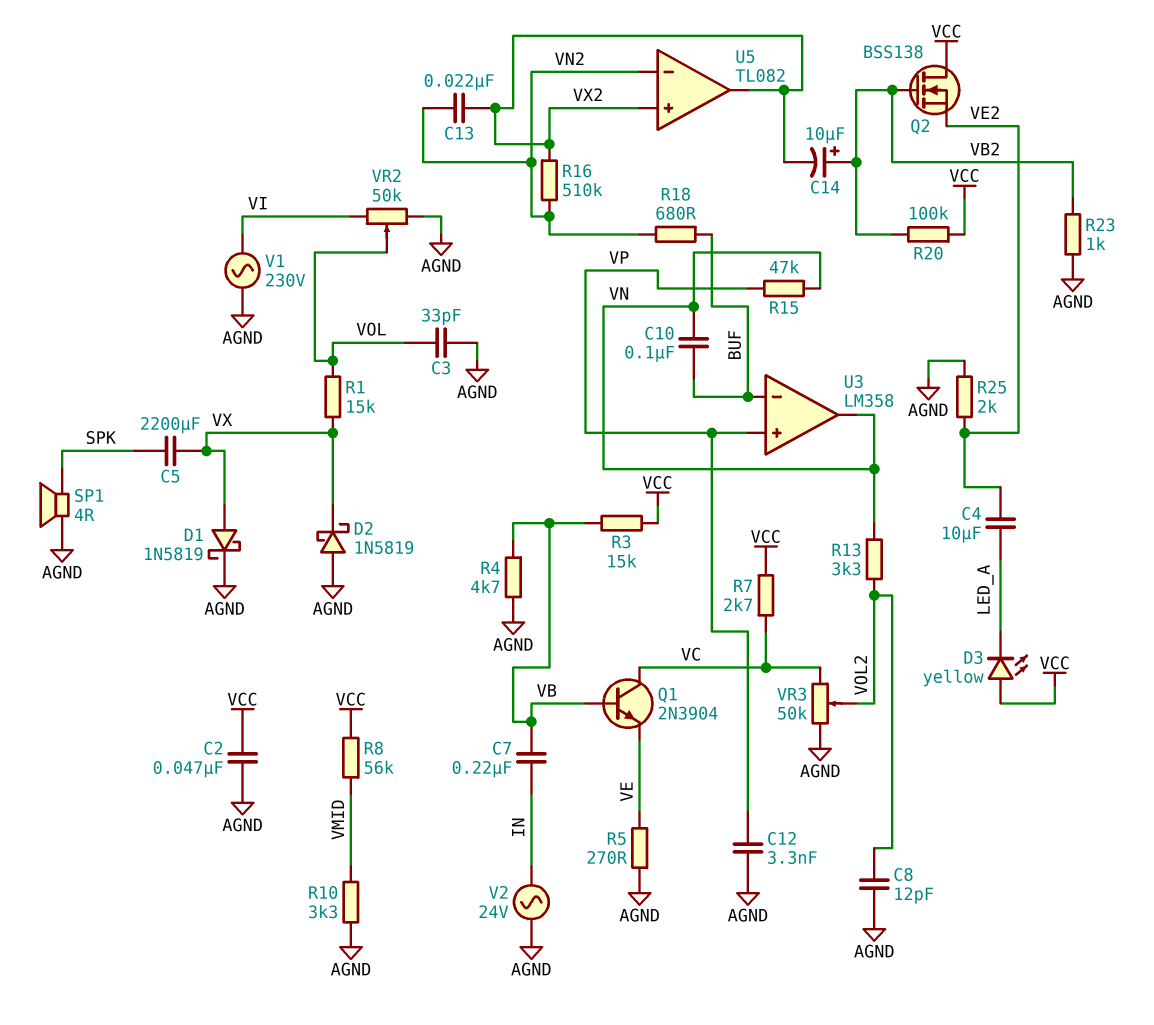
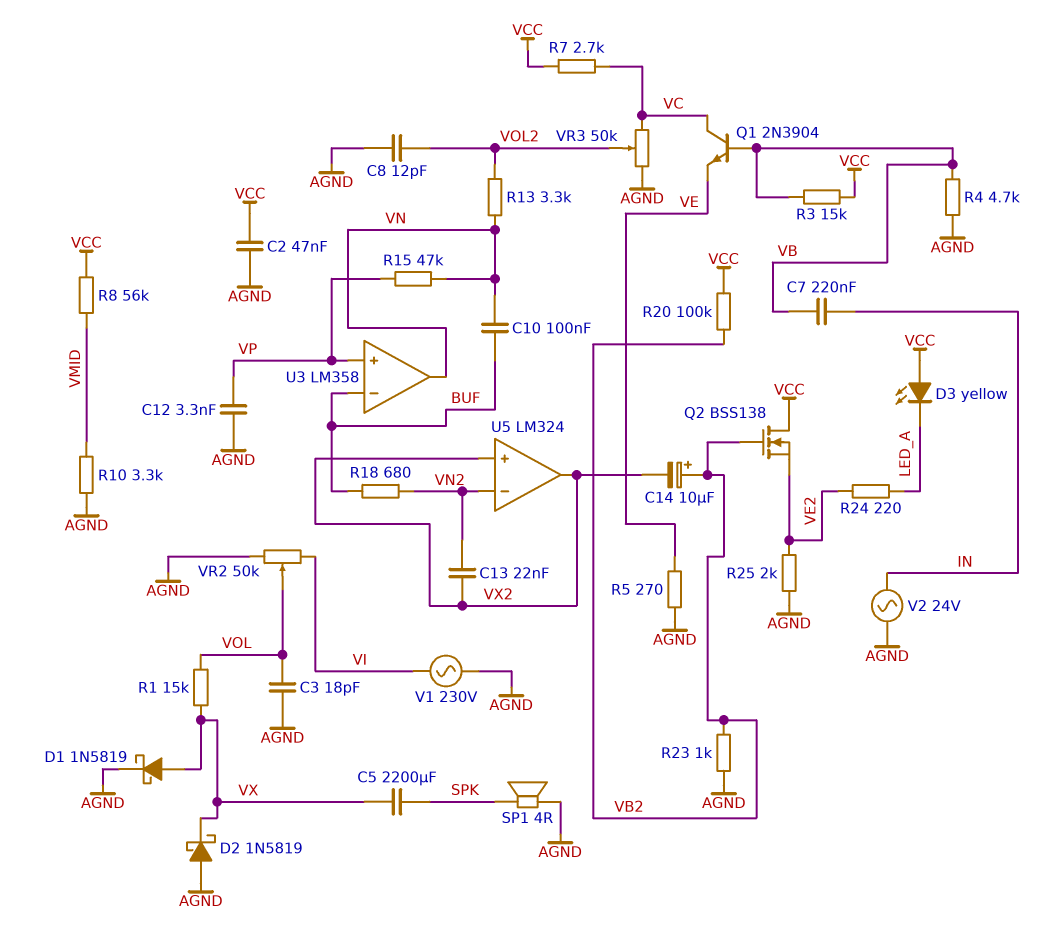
C3: 33pF (AGND, VOL) -> 18pF (AGND, VOL)
C4: 10uF (LED_A, VE2) -> none
R16: 510k (VN2, VX2) -> none
R24: none -> 220 (LED_A, VE2)
U5: TL082 -> LM324

